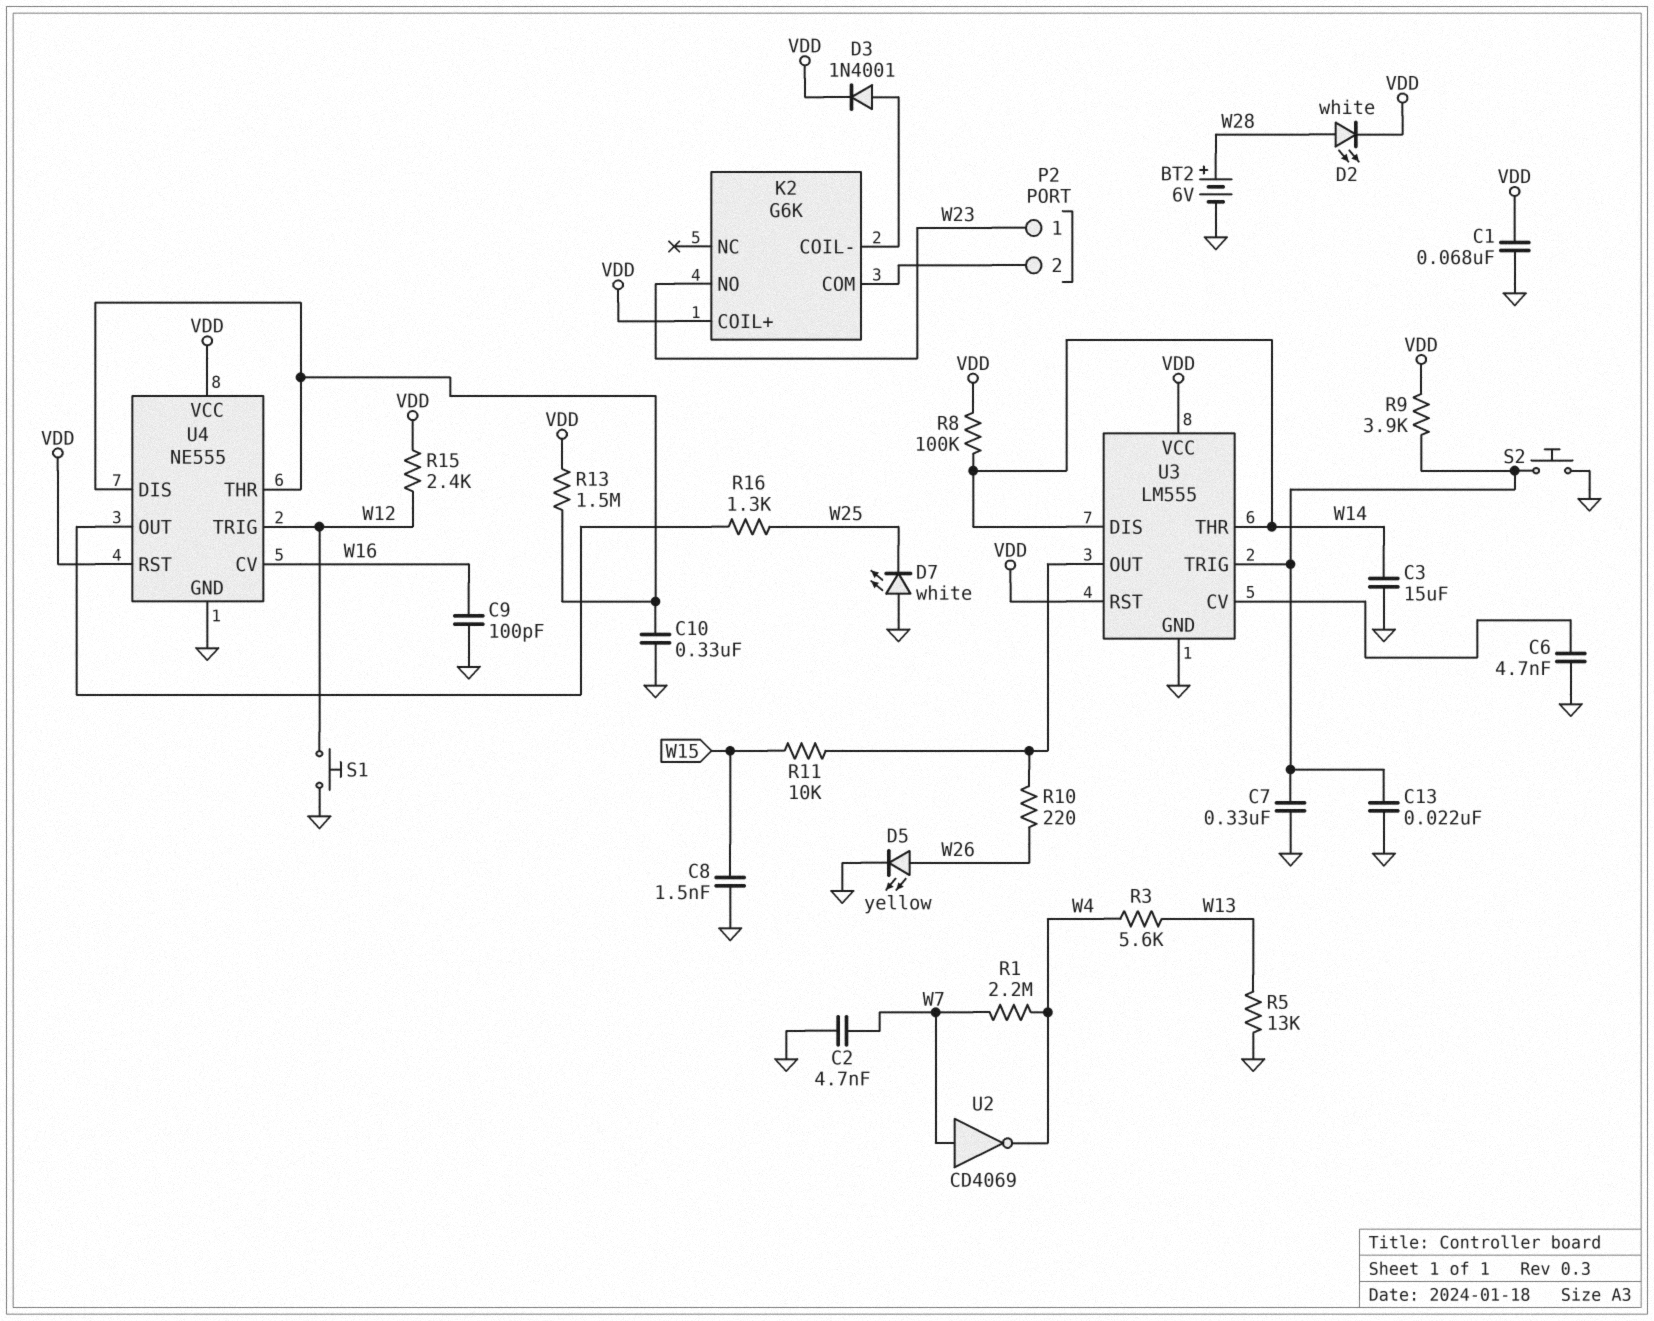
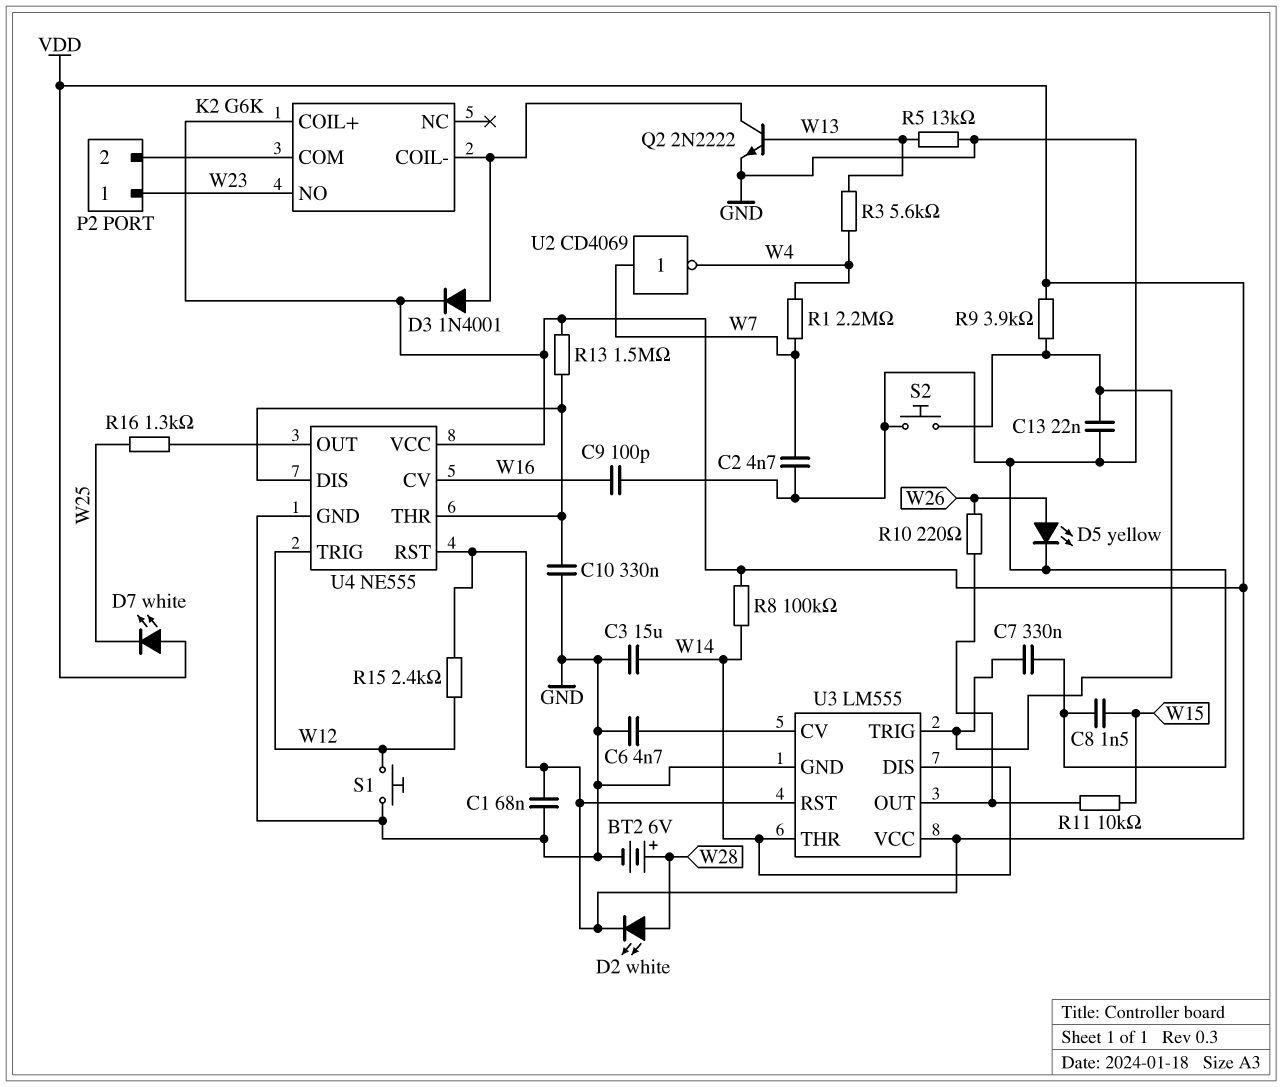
D7: LED white (A GND, K W25) -> LED white (A VDD, K W25)
Q2: none -> NPN 2N2222 (B W13, C K2/COIL-, E GND)

